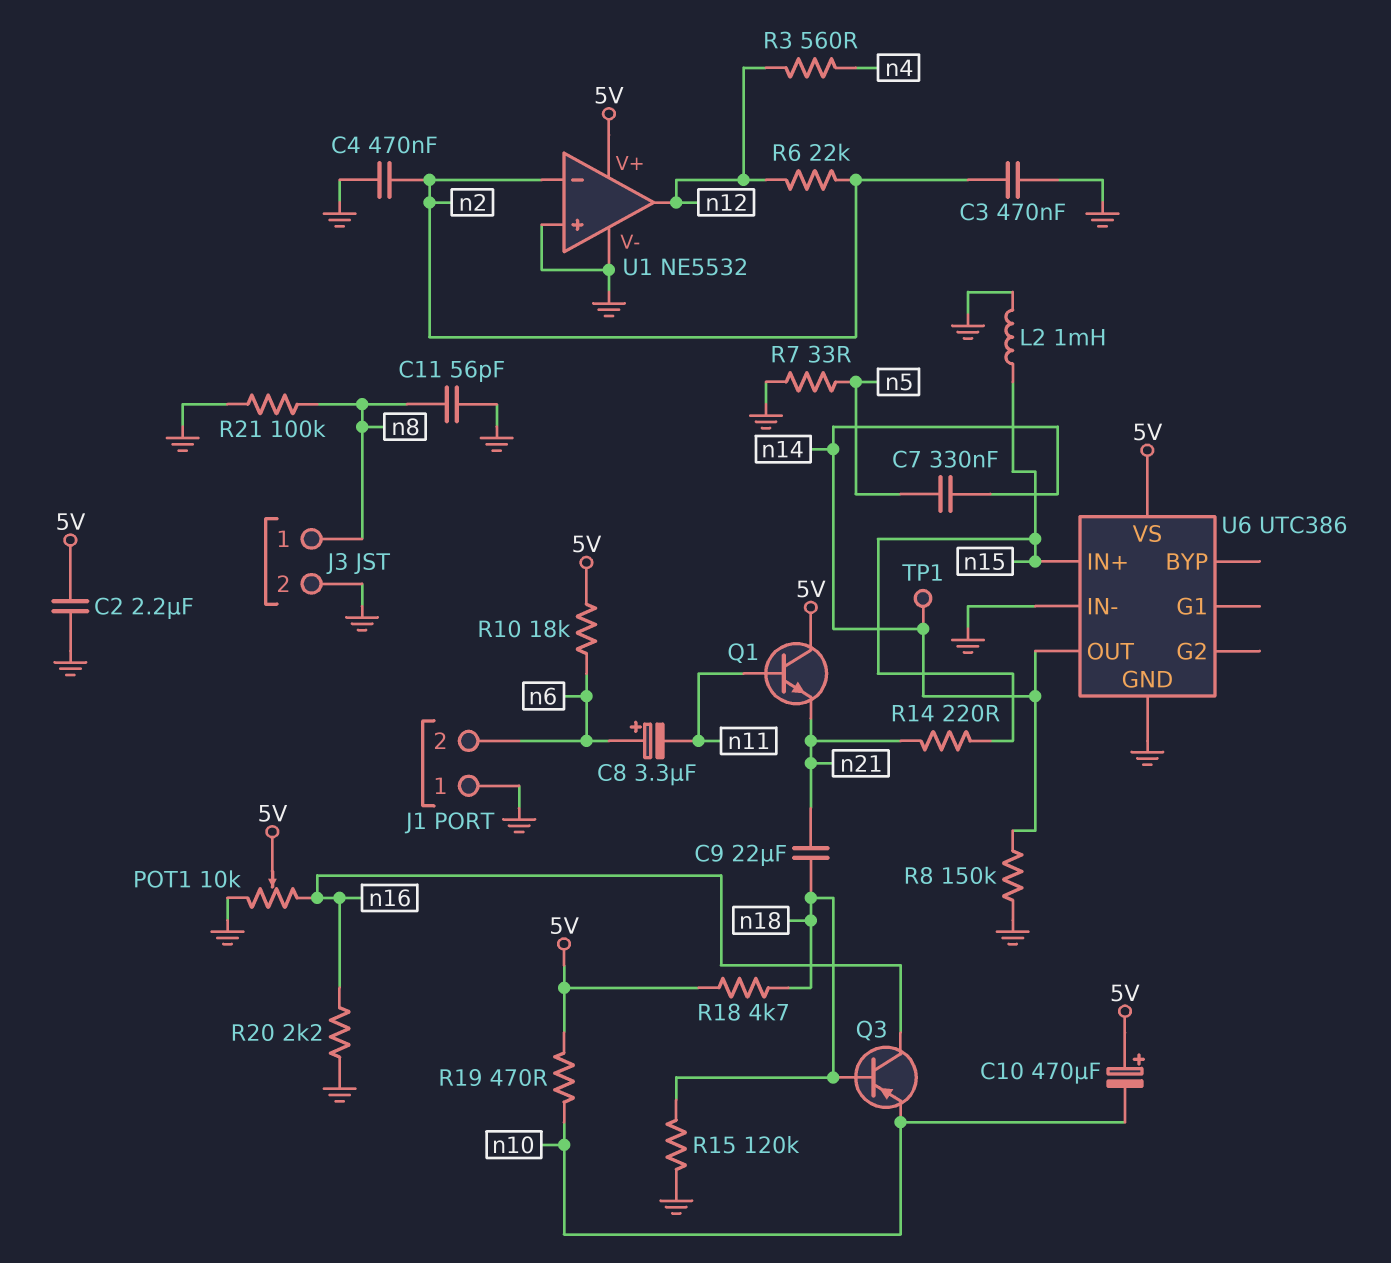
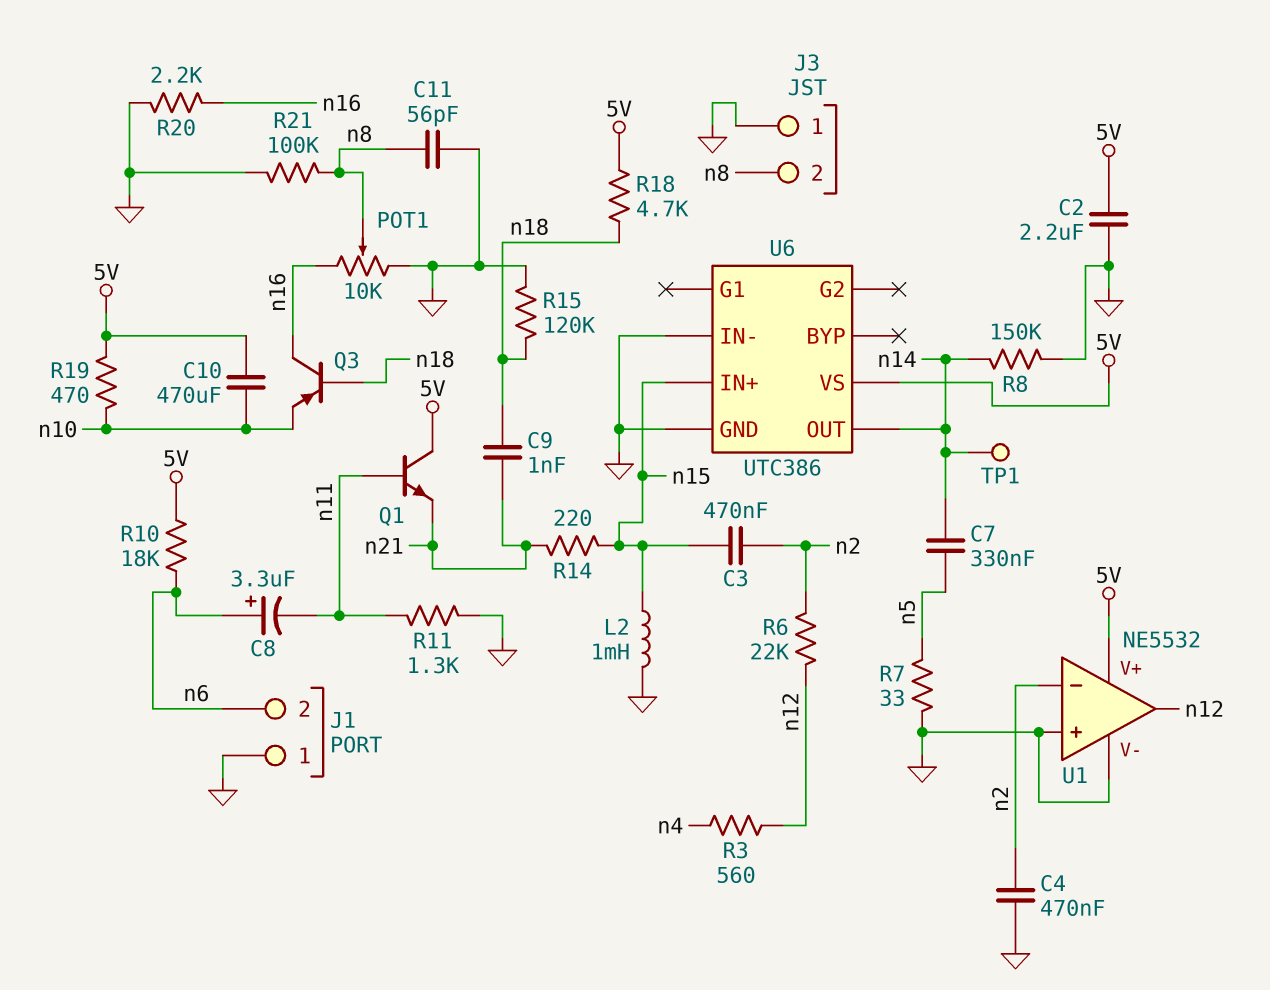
C3: 470nF (GND, n2) -> 470nF (n2, n15)
C9: 22uF (n18, n21) -> 1nF (n18, n21)
C10: 470uF (plus 5V, minus n10) -> 470uF (5V, n10)
J3 pin 1: n8 -> GND
J3 pin 2: GND -> n8
POT1: 10k (GND, n16, wiper 5V) -> 10k (GND, n16, wiper n8)
R11: none -> 1.3k (GND, n11)

